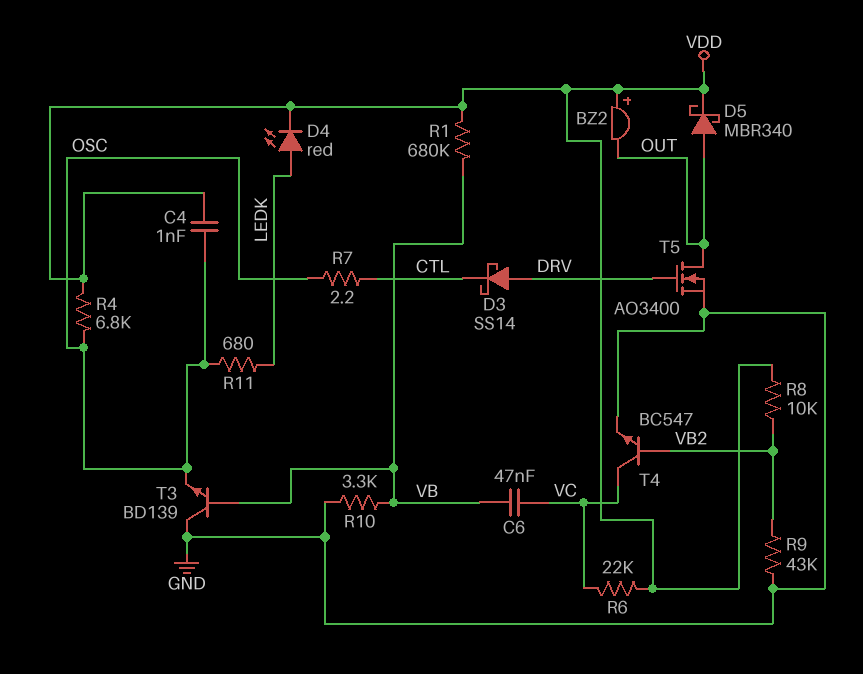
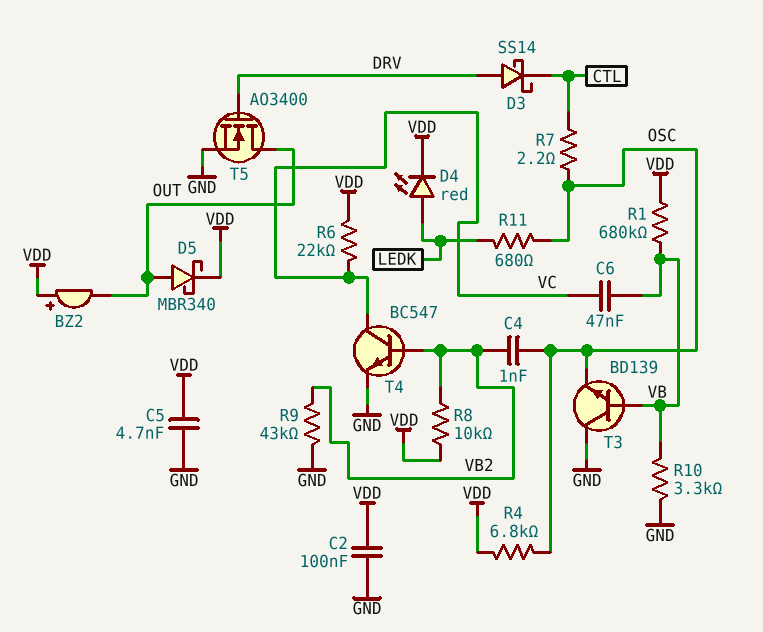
C2: none -> 100nF (GND, VDD)
C4: 1nF (OSC, VDD) -> 1nF (OSC, VB2)
C5: none -> 4.7nF (GND, VDD)

